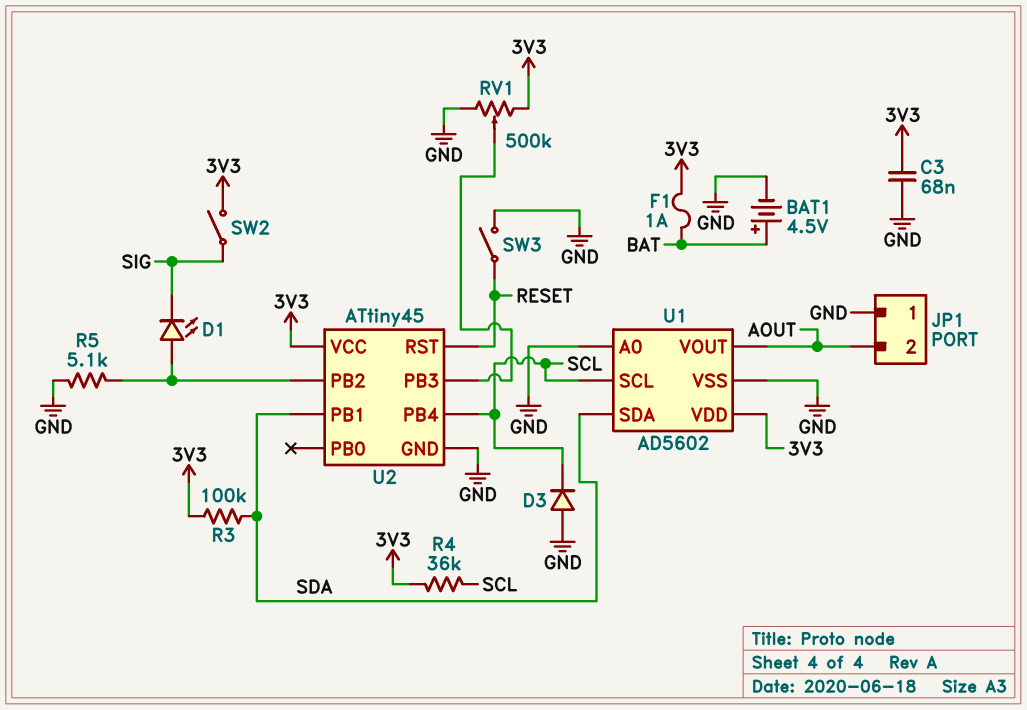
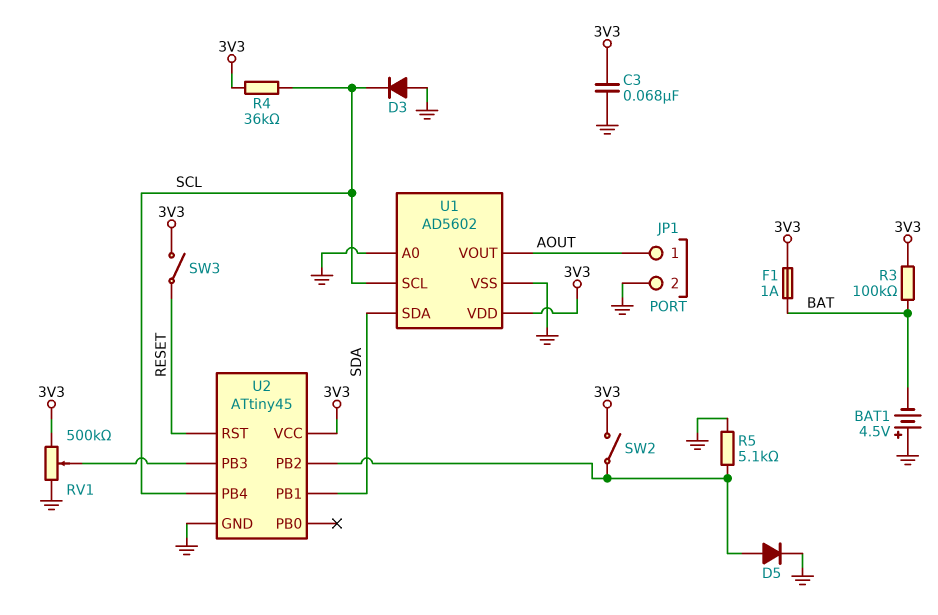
BAT1: 4.5V (plus BAT, minus GND) -> 4.5V (plus GND, minus BAT)
D1: LED (A U2/PB2, K SIG) -> none
D5: none -> diode (A U2/PB2, K GND)
JP1 pin 1: GND -> AOUT
JP1 pin 2: AOUT -> GND
R3: 100k (3V3, SDA) -> 100k (3V3, BAT)
SW2: switch (3V3, SIG) -> switch (3V3, U2/PB2)
SW3: switch (GND, RESET) -> switch (3V3, RESET)

